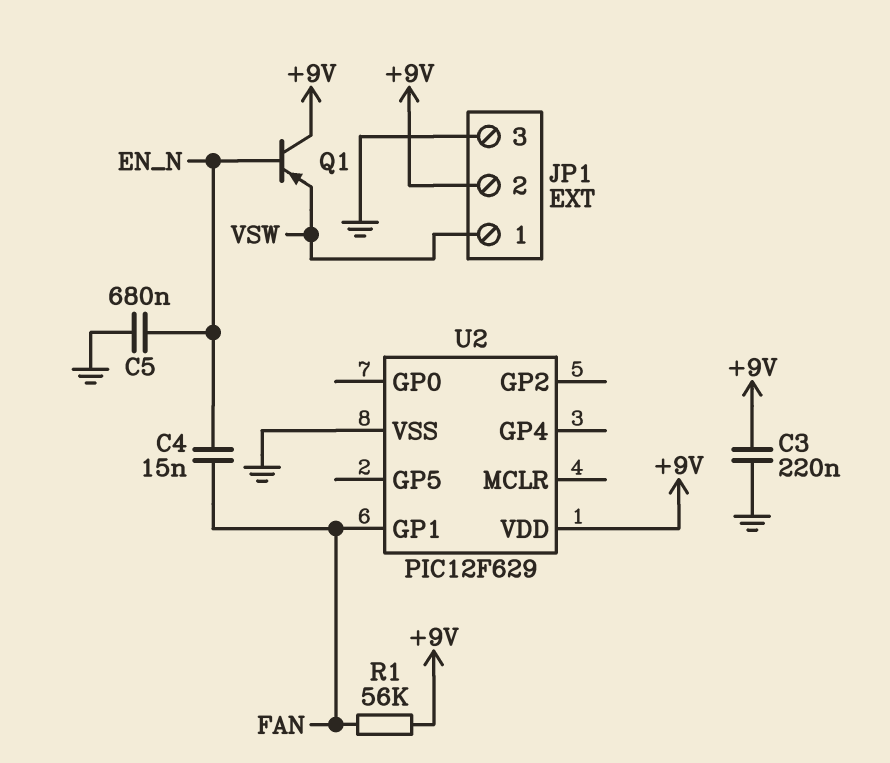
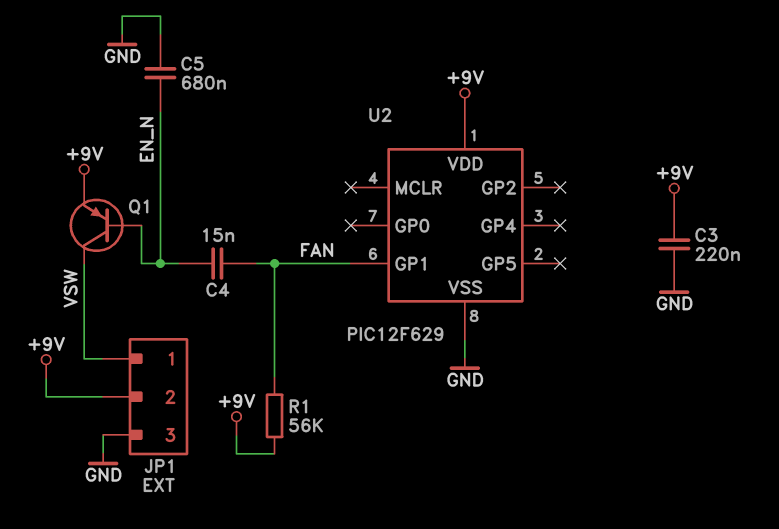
Q1: PNP (B EN_N, C +9V, E VSW) -> PNP (B EN_N, C VSW, E +9V)

